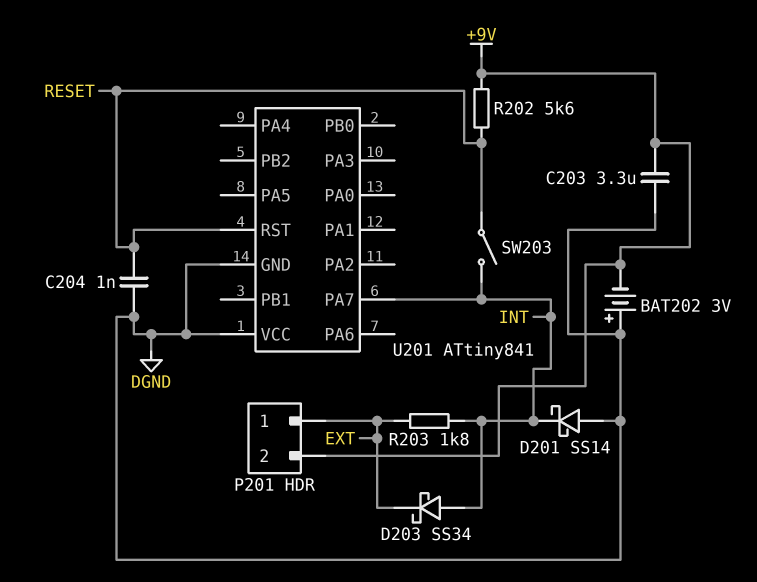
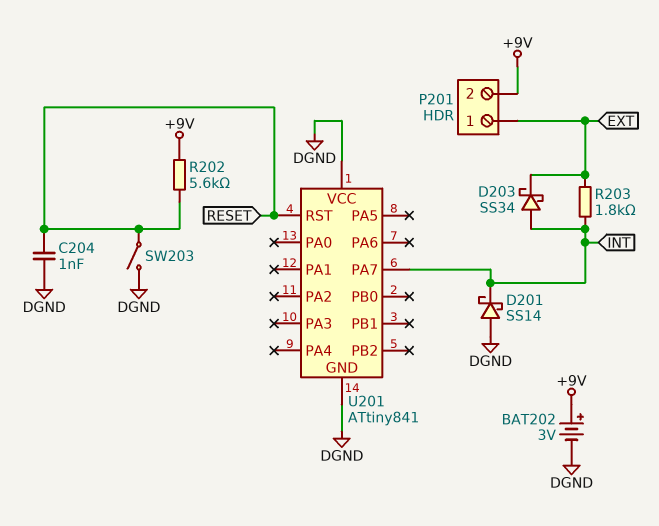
BAT202: 3V (plus DGND, minus +9V) -> 3V (plus +9V, minus DGND)
C203: 3.3uF (+9V, DGND) -> none
SW203: switch (INT, RESET) -> switch (DGND, RESET)

